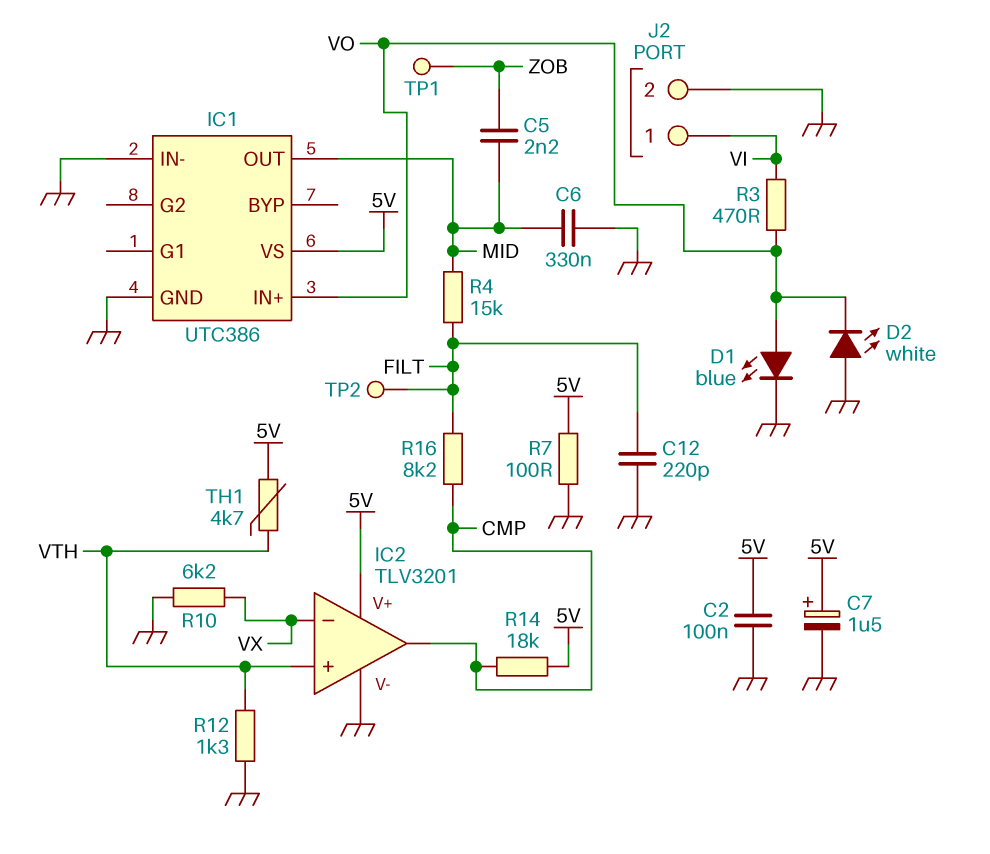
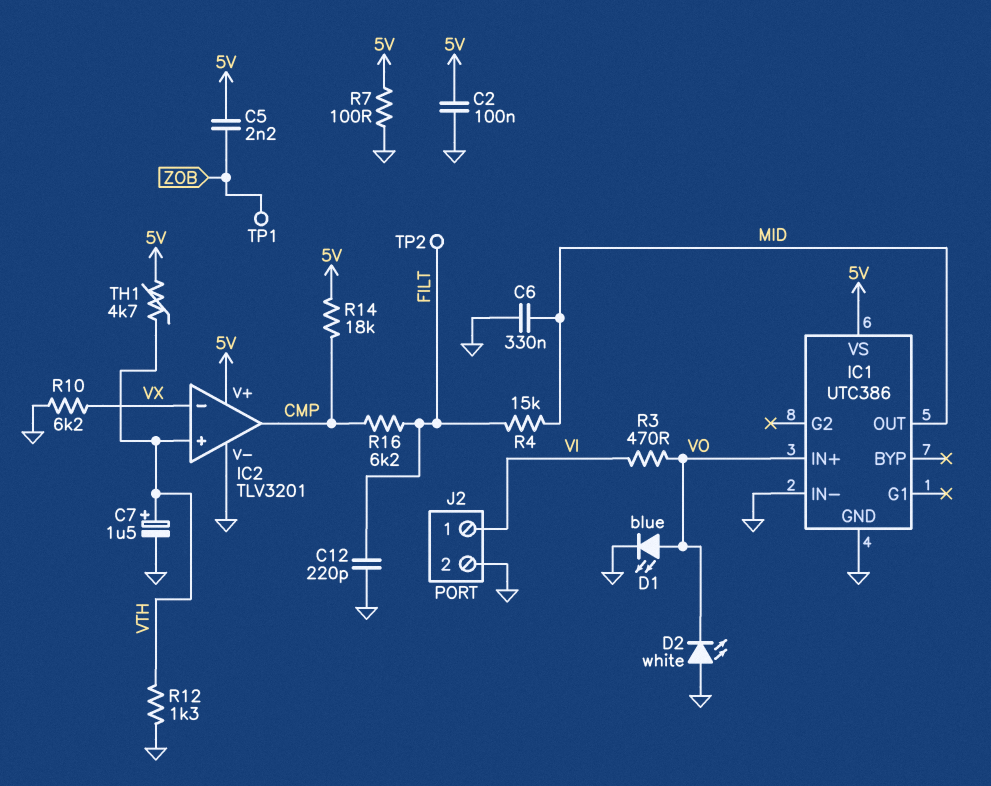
C5: 2.2nF (MID, ZOB) -> 2.2nF (5V, ZOB)
C7: 1.5uF (plus 5V, minus GND) -> 1.5uF (plus VTH, minus GND)
R16: 8.2k (CMP, FILT) -> 6.2k (CMP, FILT)

